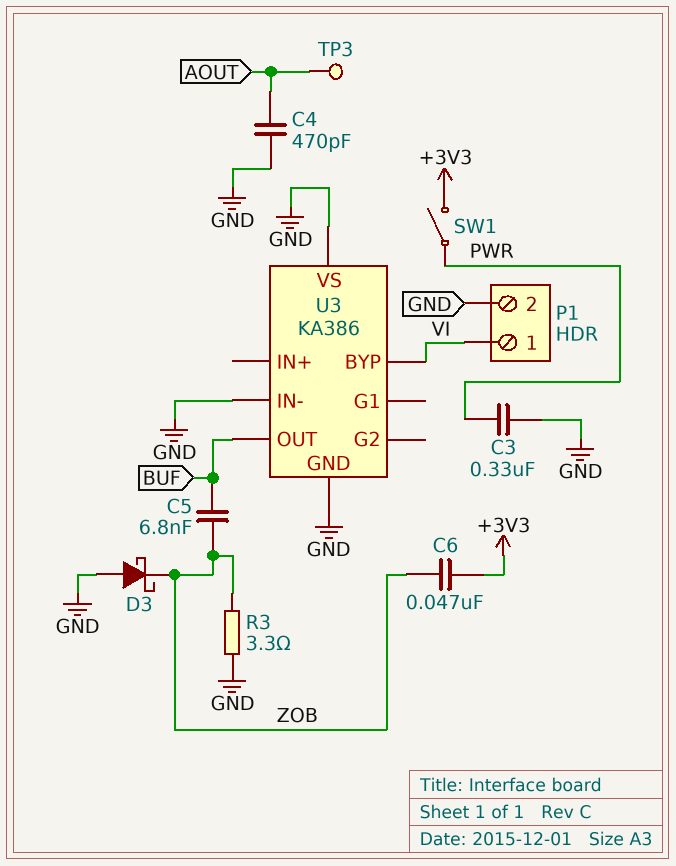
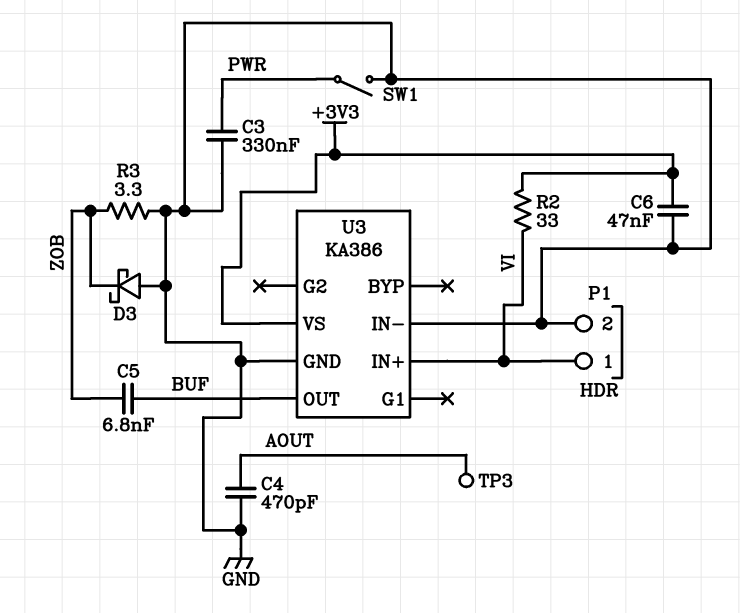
C6: 47nF (+3V3, ZOB) -> 47nF (+3V3, GND)
R2: none -> 33 (+3V3, VI)
SW1: switch (+3V3, PWR) -> switch (GND, PWR)
U3 pin BYP: VI -> none
U3 pin IN+: none -> VI
U3 pin VS: GND -> +3V3

